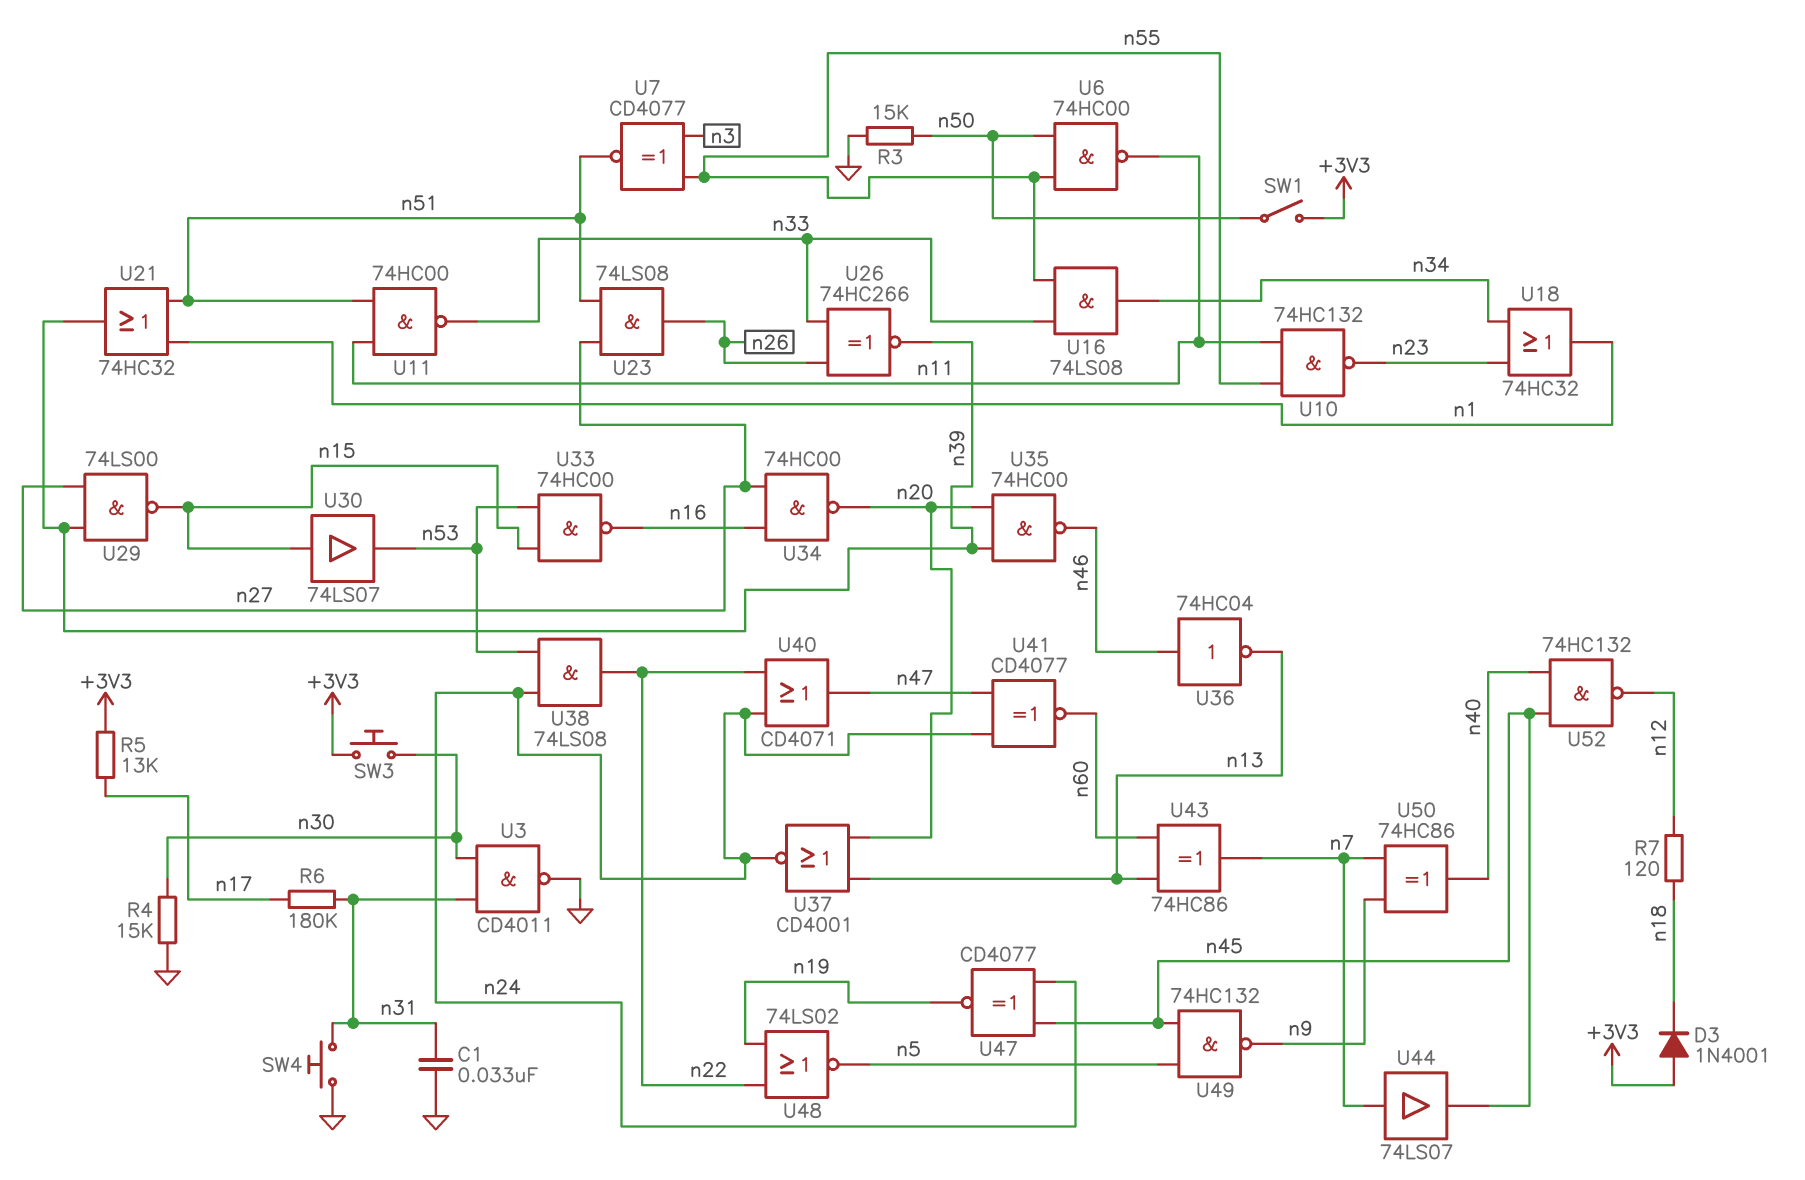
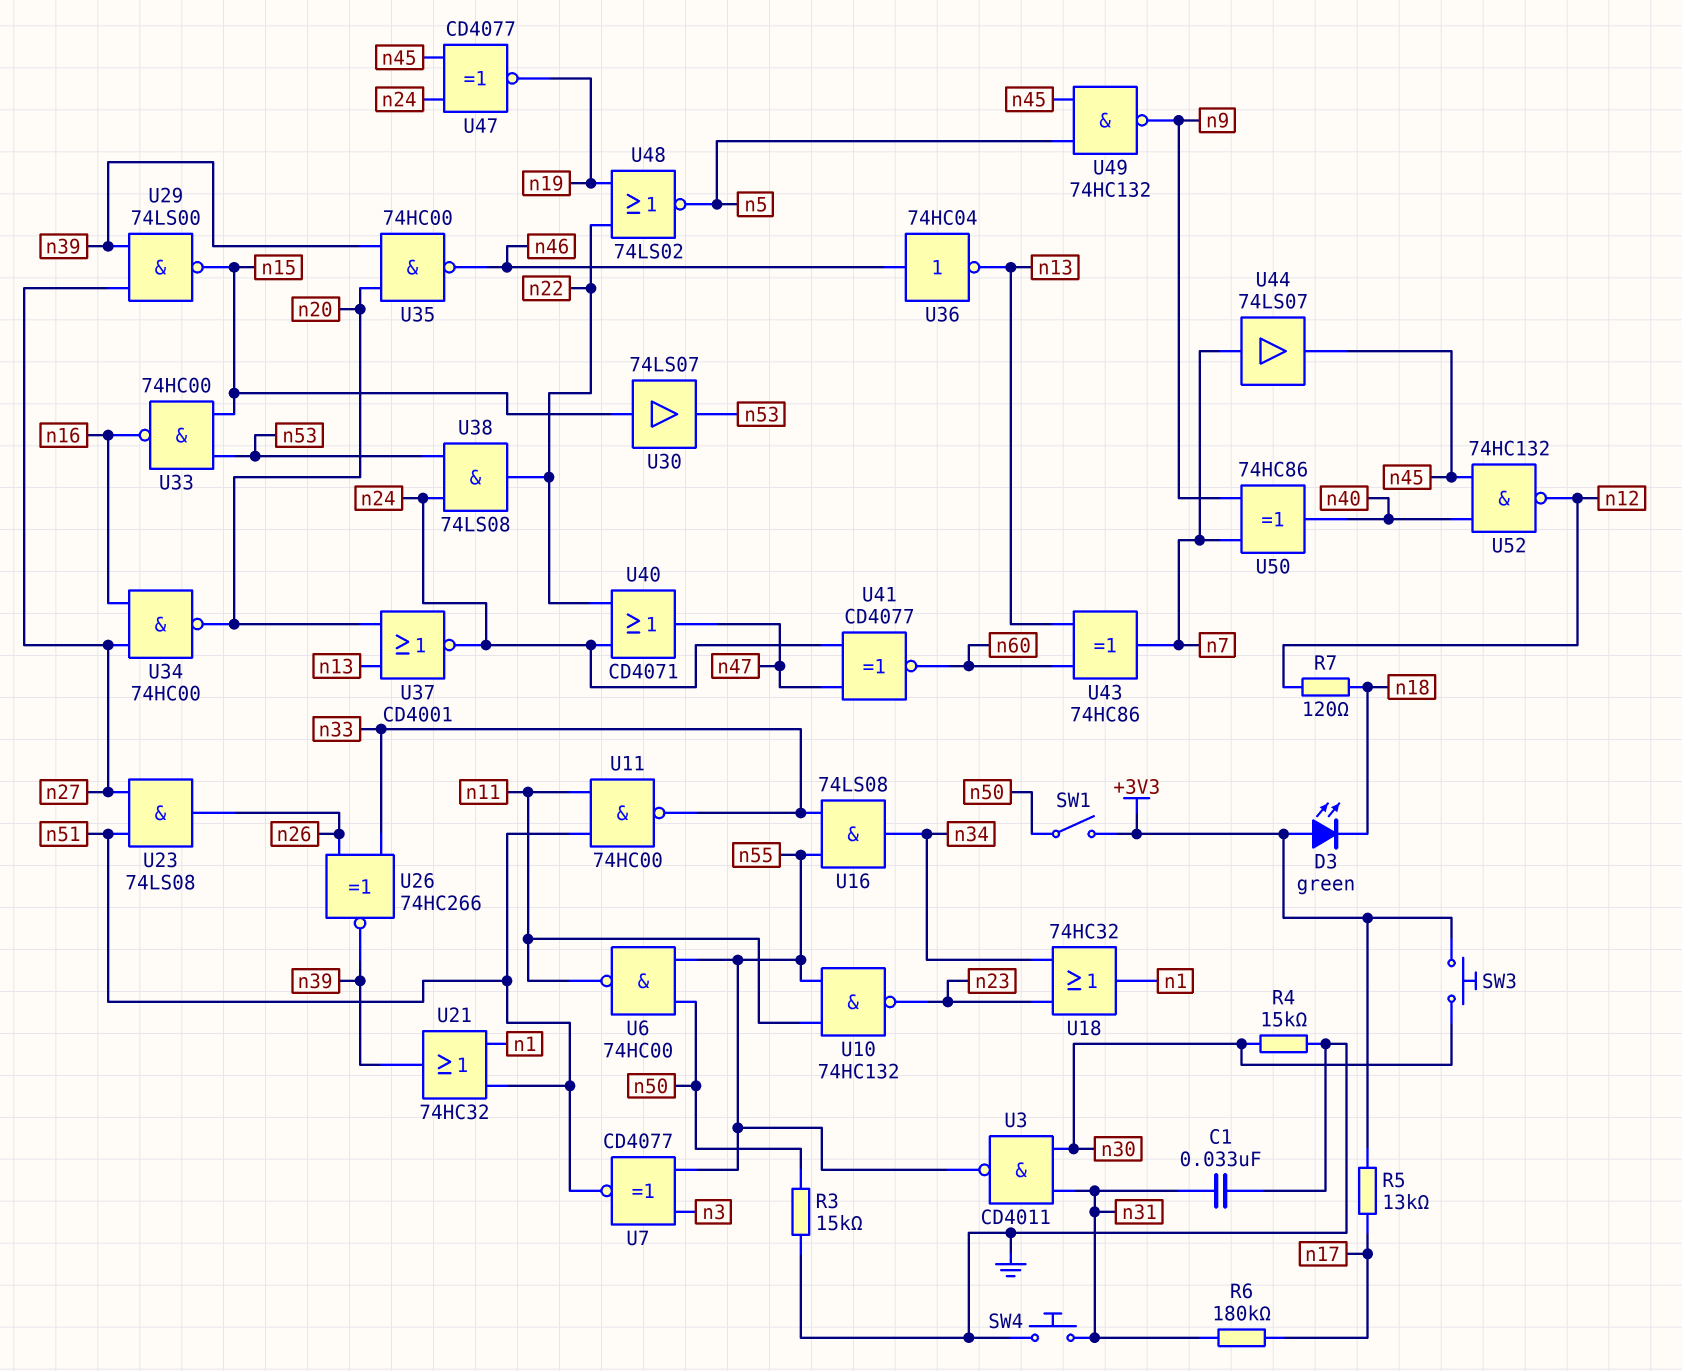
D3: diode 1N4001 (A +3V3, K n18) -> LED green (A +3V3, K n18)
U3: NAND CD4011 (in n30, in n31, out GND) -> NAND CD4011 (in n30, in n31, out n55)

